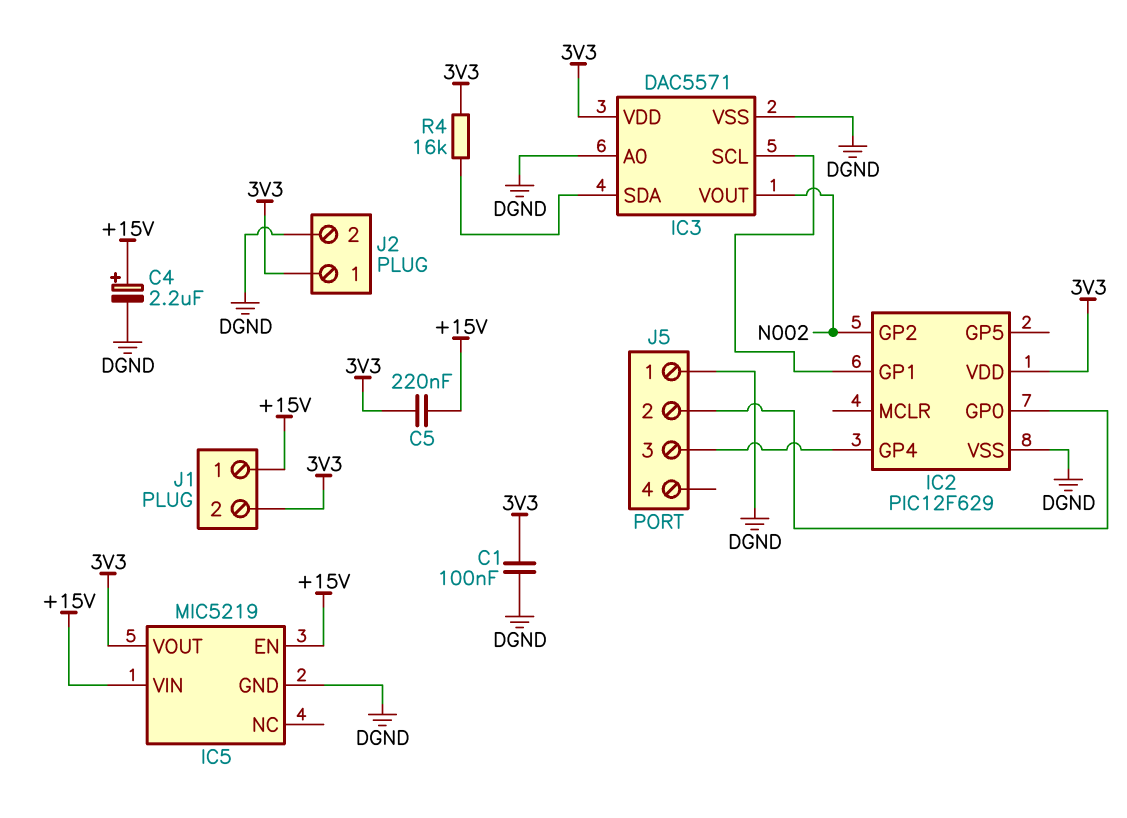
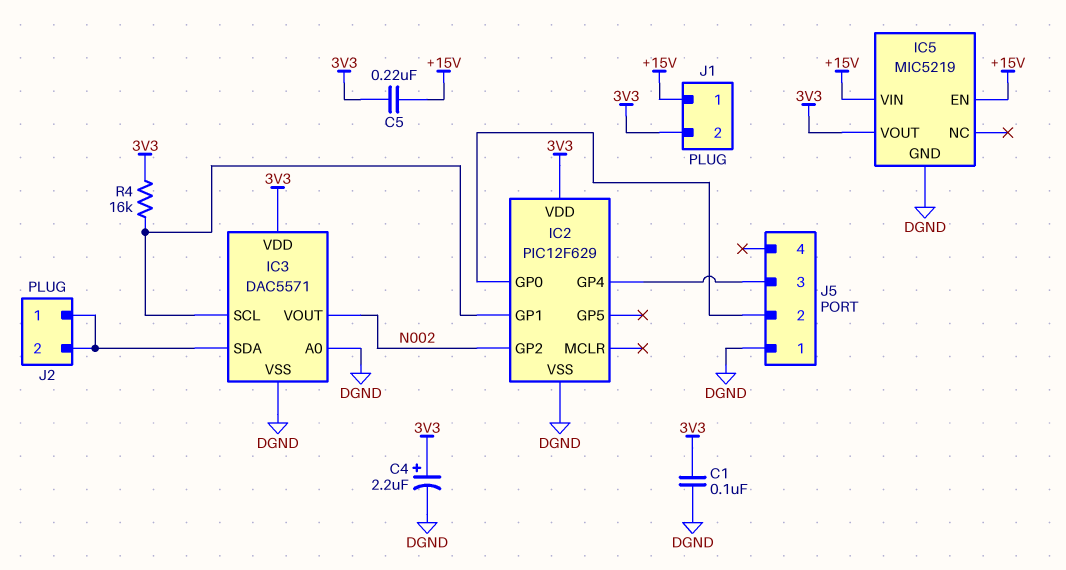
C4: 2.2uF (plus +15V, minus DGND) -> 2.2uF (plus 3V3, minus DGND)
J2 pin 1: 3V3 -> IC3/SDA
J2 pin 2: DGND -> IC3/SDA
R4: 16k (3V3, IC3/SDA) -> 16k (3V3, IC2/GP1)

